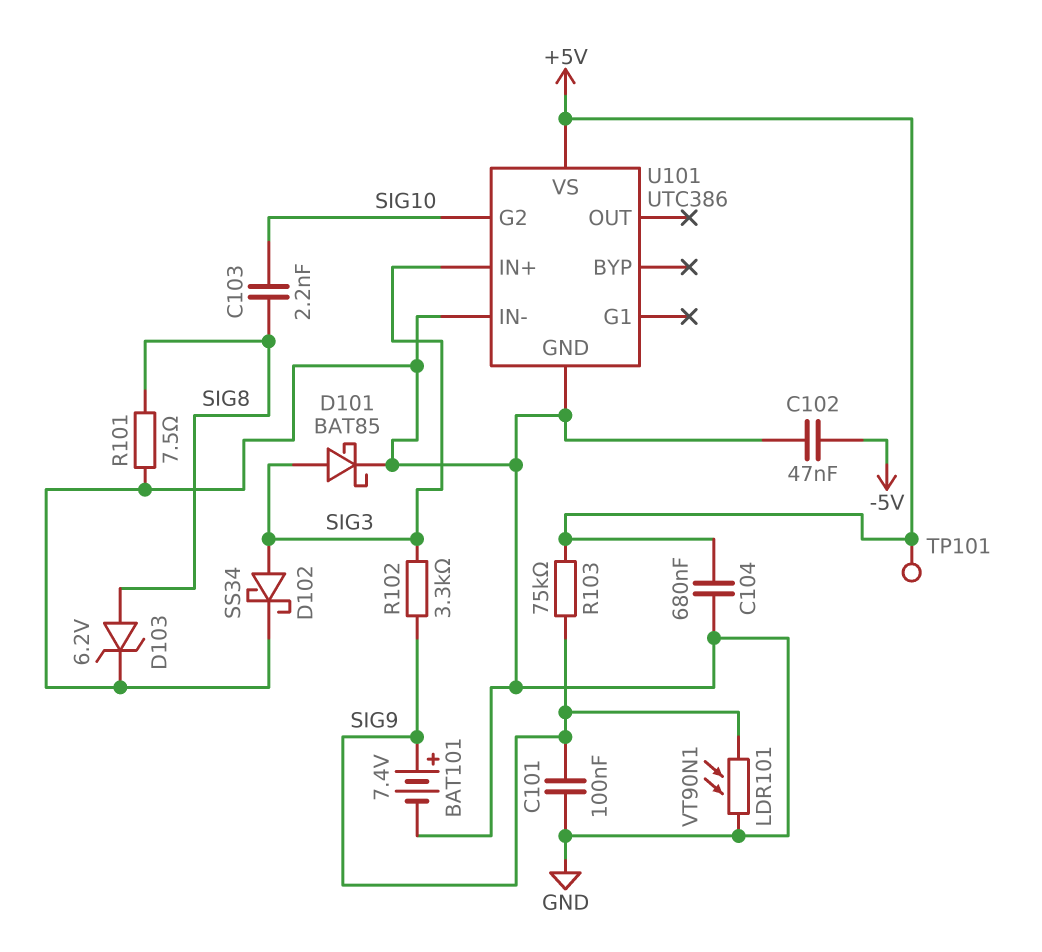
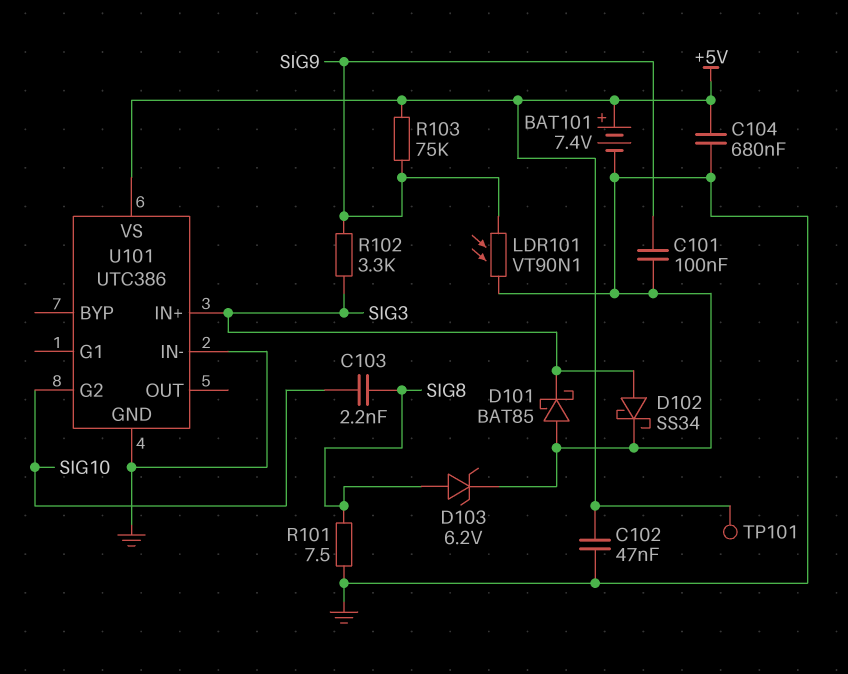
BAT101: 7.4V (plus SIG9, minus GND) -> 7.4V (plus +5V, minus GND)
C102: 47nF (-5V, GND) -> 47nF (+5V, GND)
D101: schottky BAT85 (A SIG3, K GND) -> schottky BAT85 (A GND, K SIG3)

